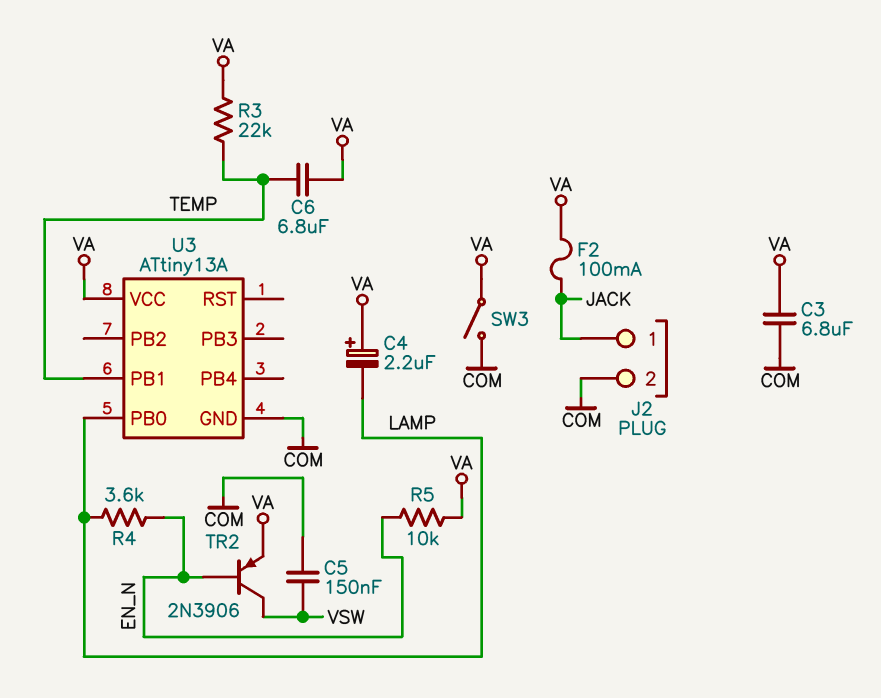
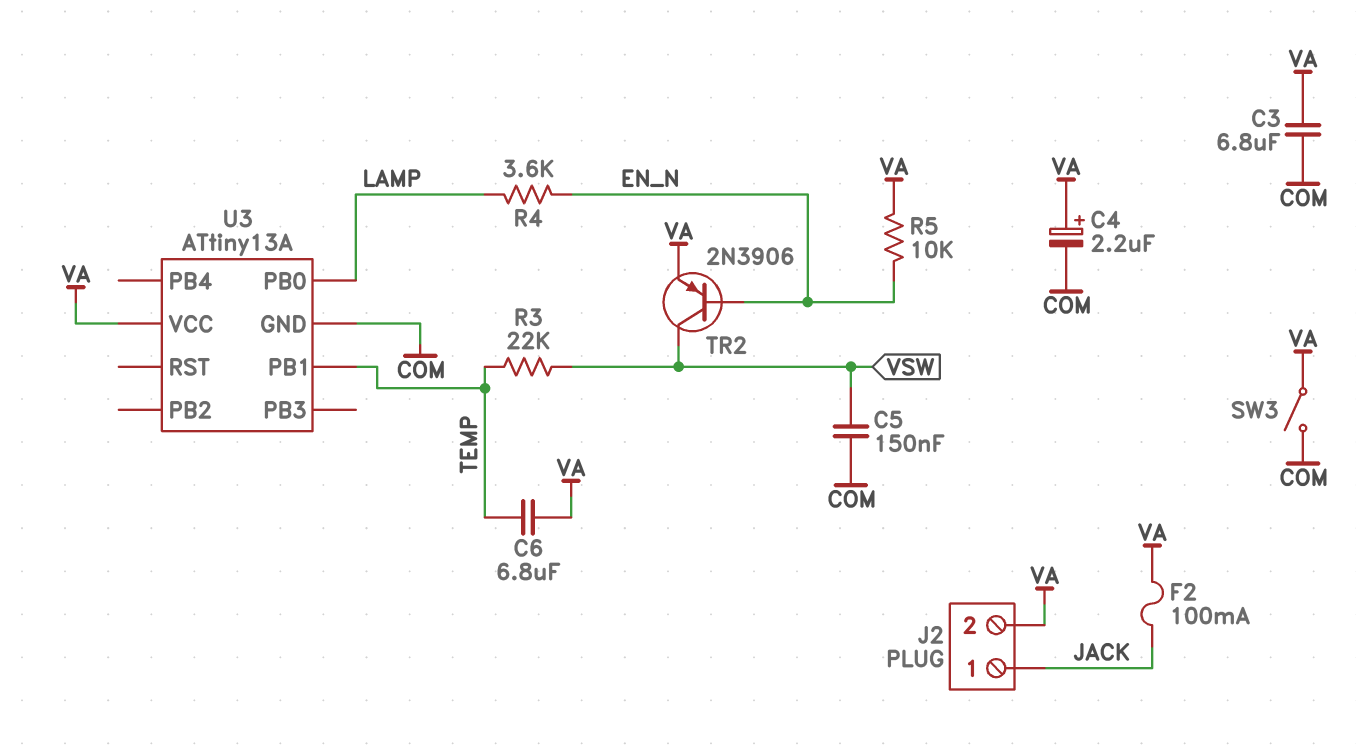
C4: 2.2uF (plus VA, minus LAMP) -> 2.2uF (plus VA, minus COM)
J2 pin 2: COM -> VA
R3: 22k (TEMP, VA) -> 22k (TEMP, VSW)

